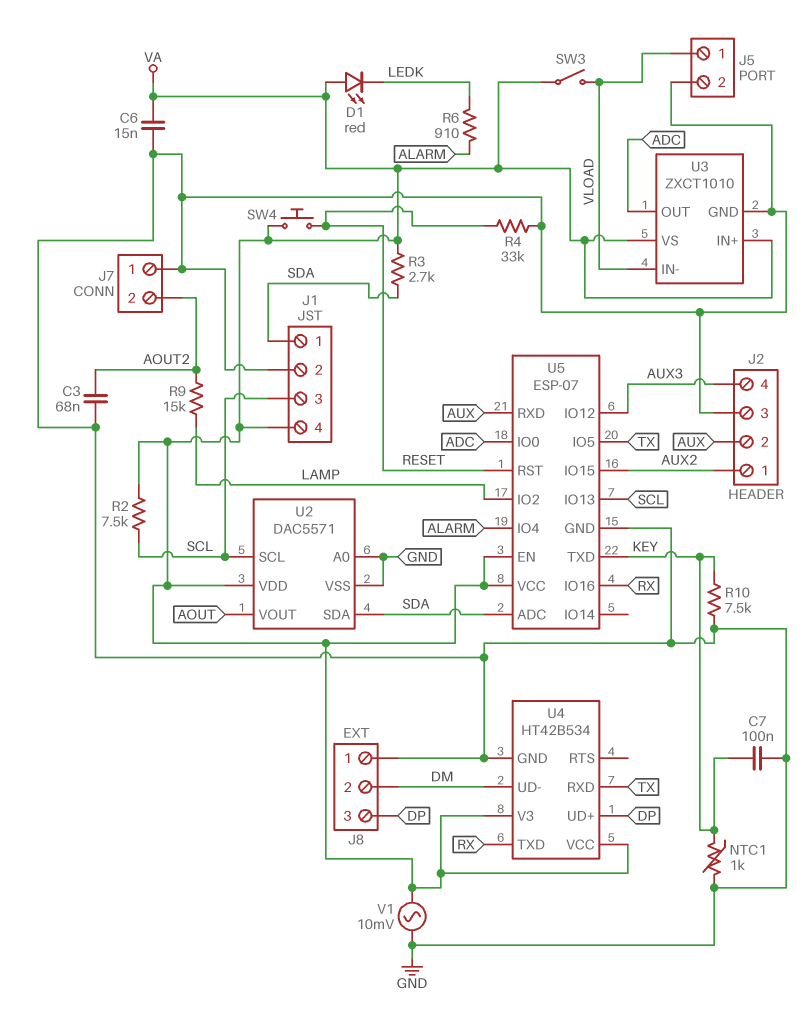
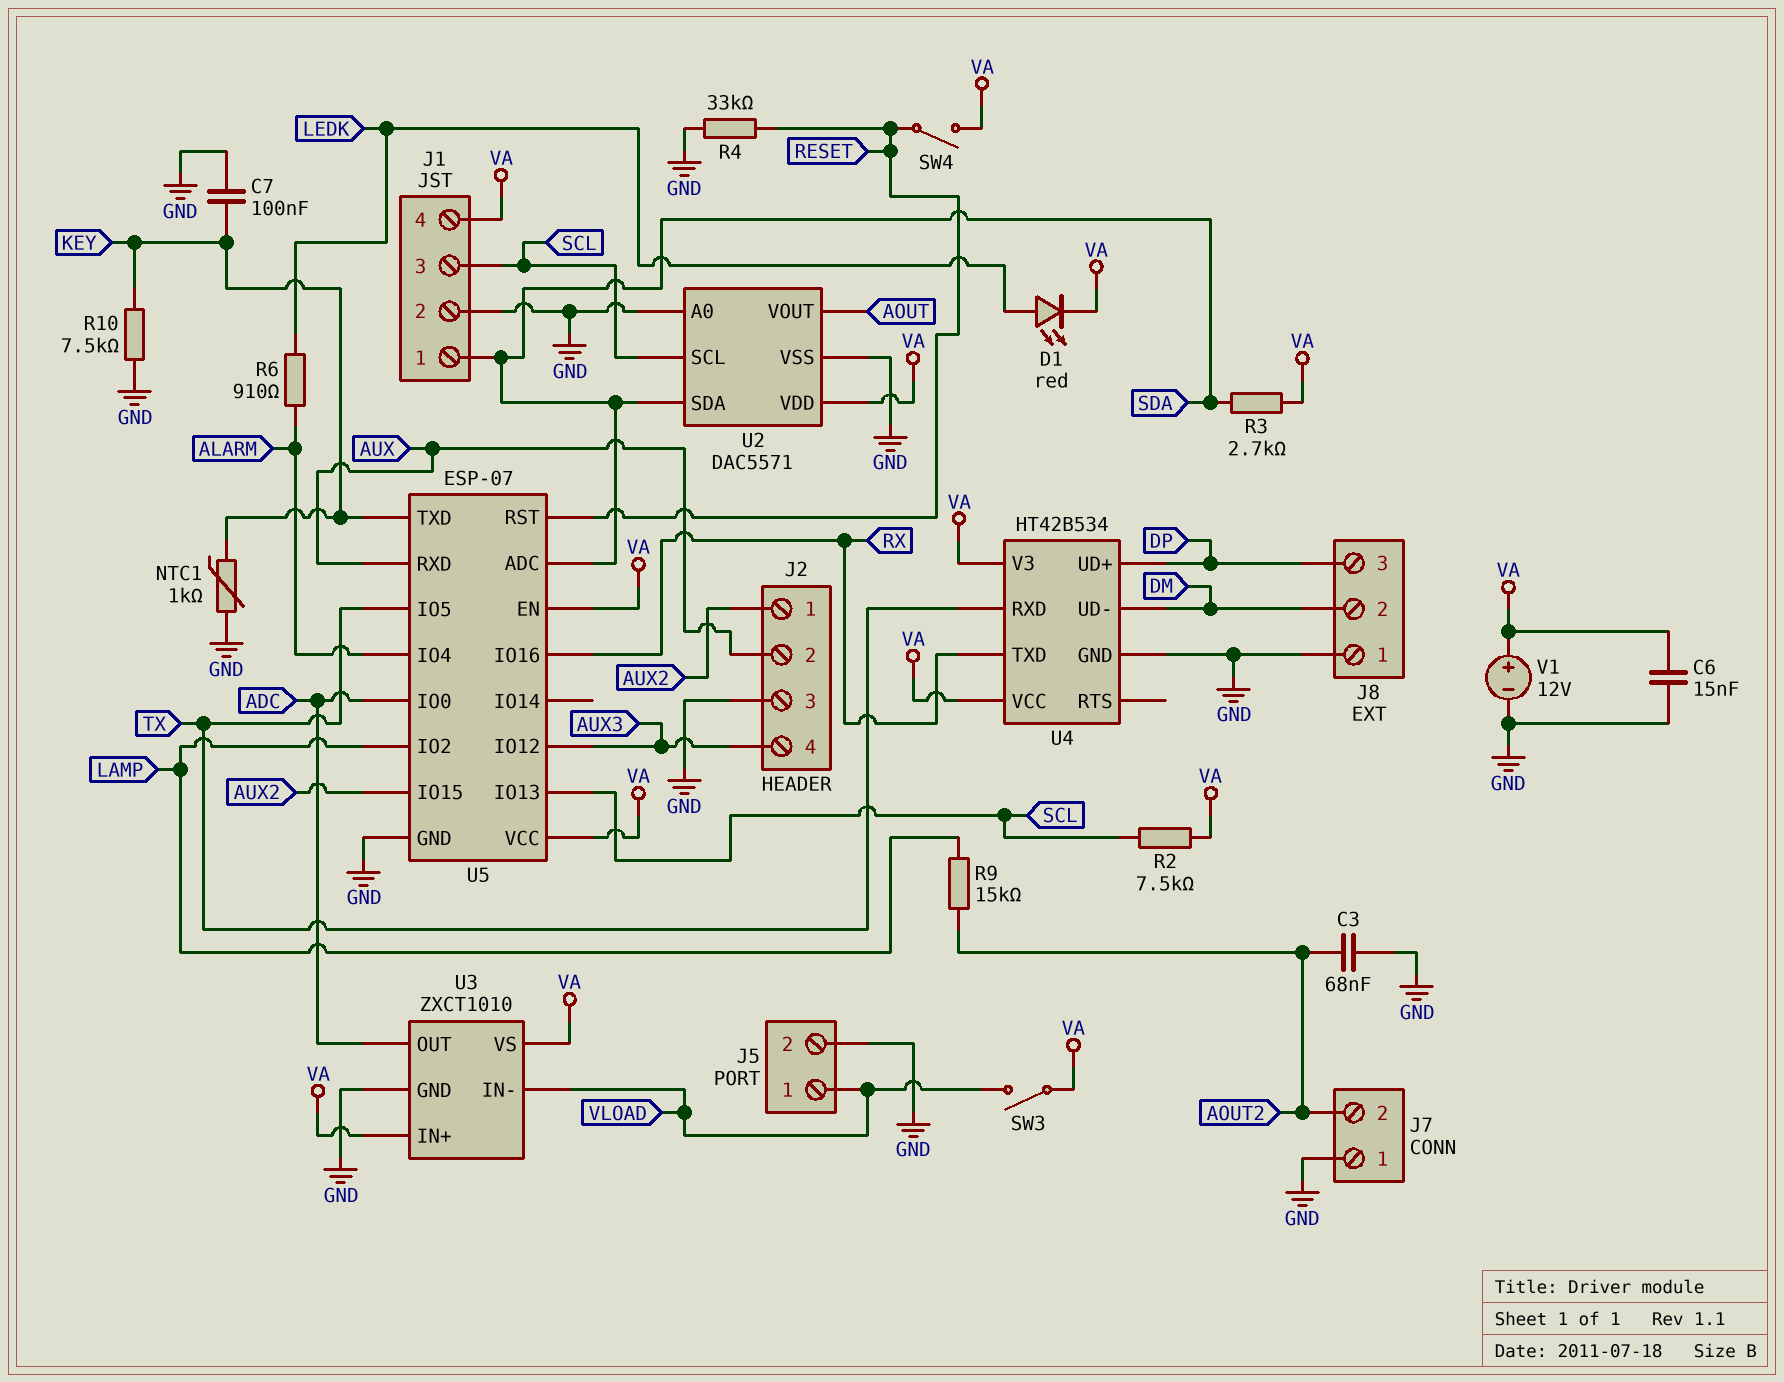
D1: LED red (A VA, K LEDK) -> LED red (A LEDK, K VA)
SW4: button (RESET, VA) -> switch (RESET, VA)
V1: AC 10mV (GND, VA) -> 12V (plus VA, minus GND)

